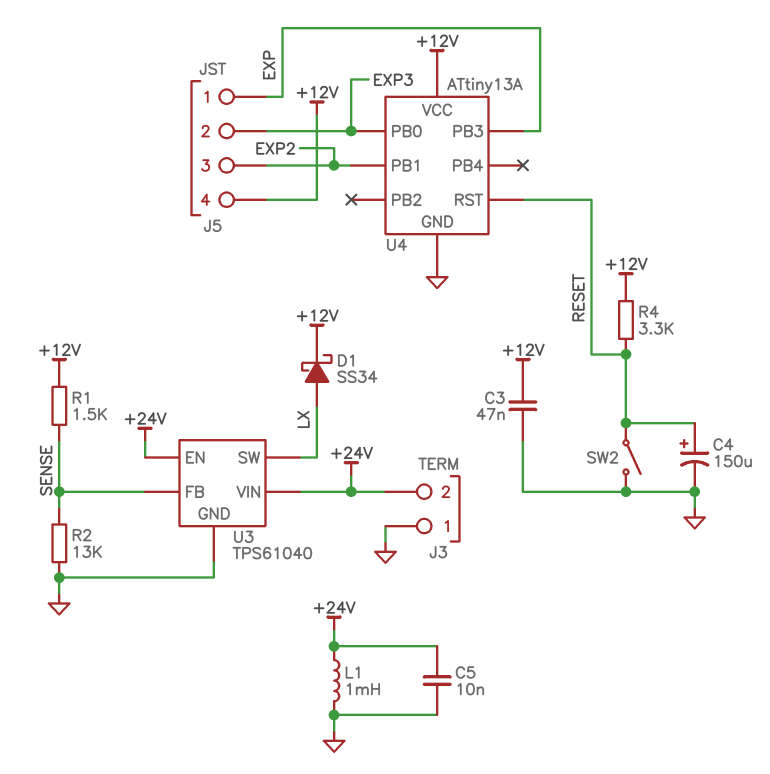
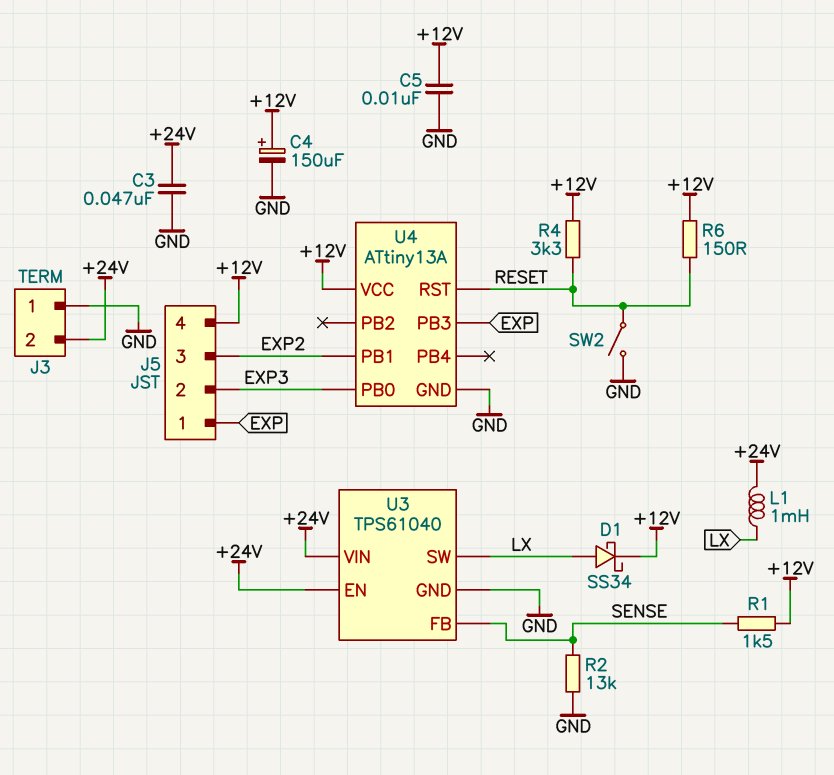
C3: 47nF (+12V, GND) -> 47nF (+24V, GND)
C4: 150uF (plus RESET, minus GND) -> 150uF (plus +12V, minus GND)
C5: 10nF (+24V, GND) -> 10nF (+12V, GND)
L1: 1mH (+24V, GND) -> 1mH (+24V, LX)
R6: none -> 150 (+12V, RESET)

